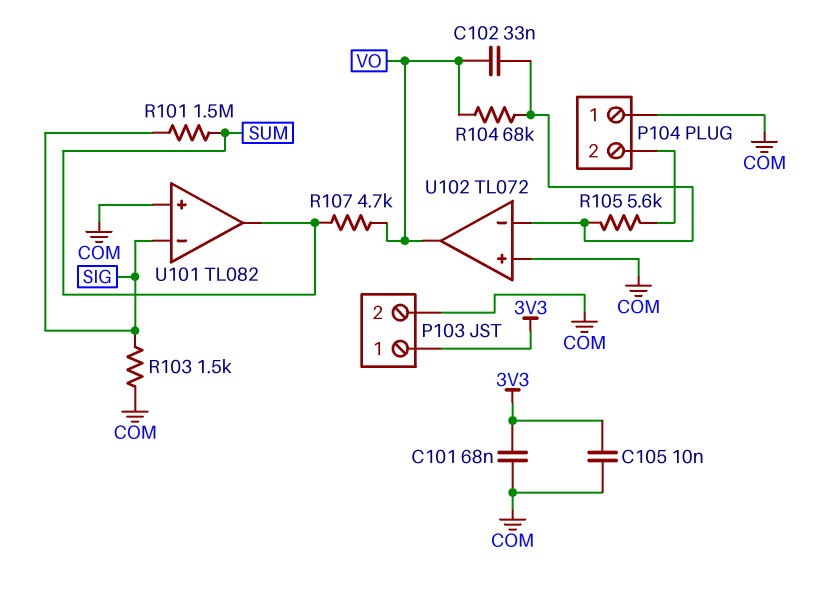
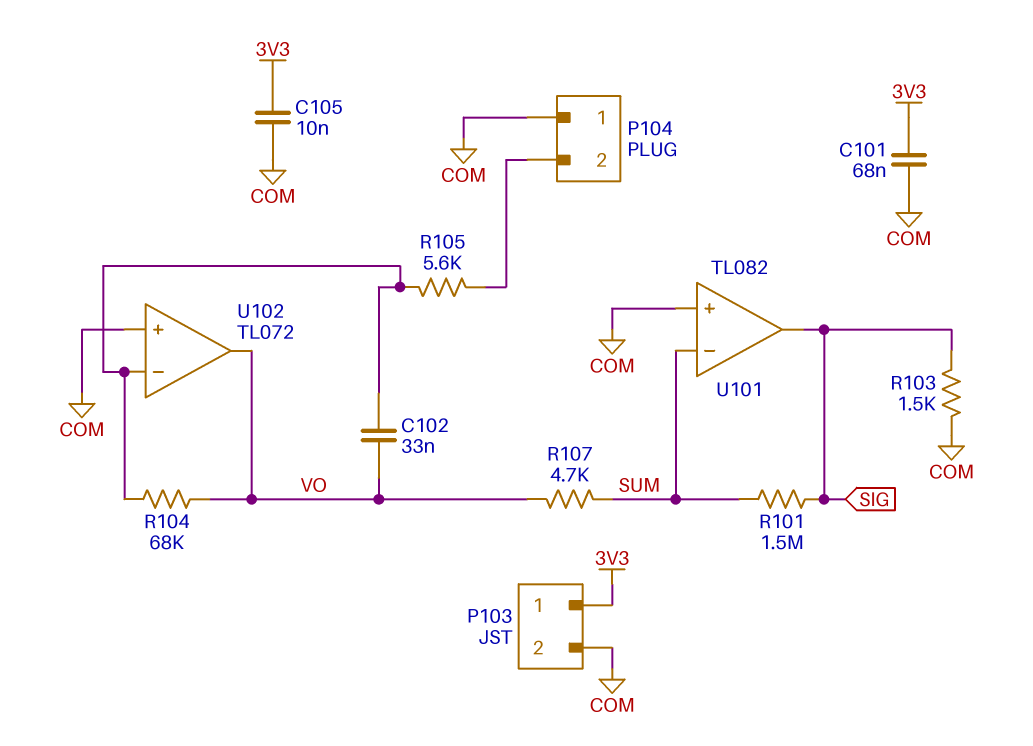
U101 pin in-: SIG -> SUM
U101 pin out: SUM -> SIG

